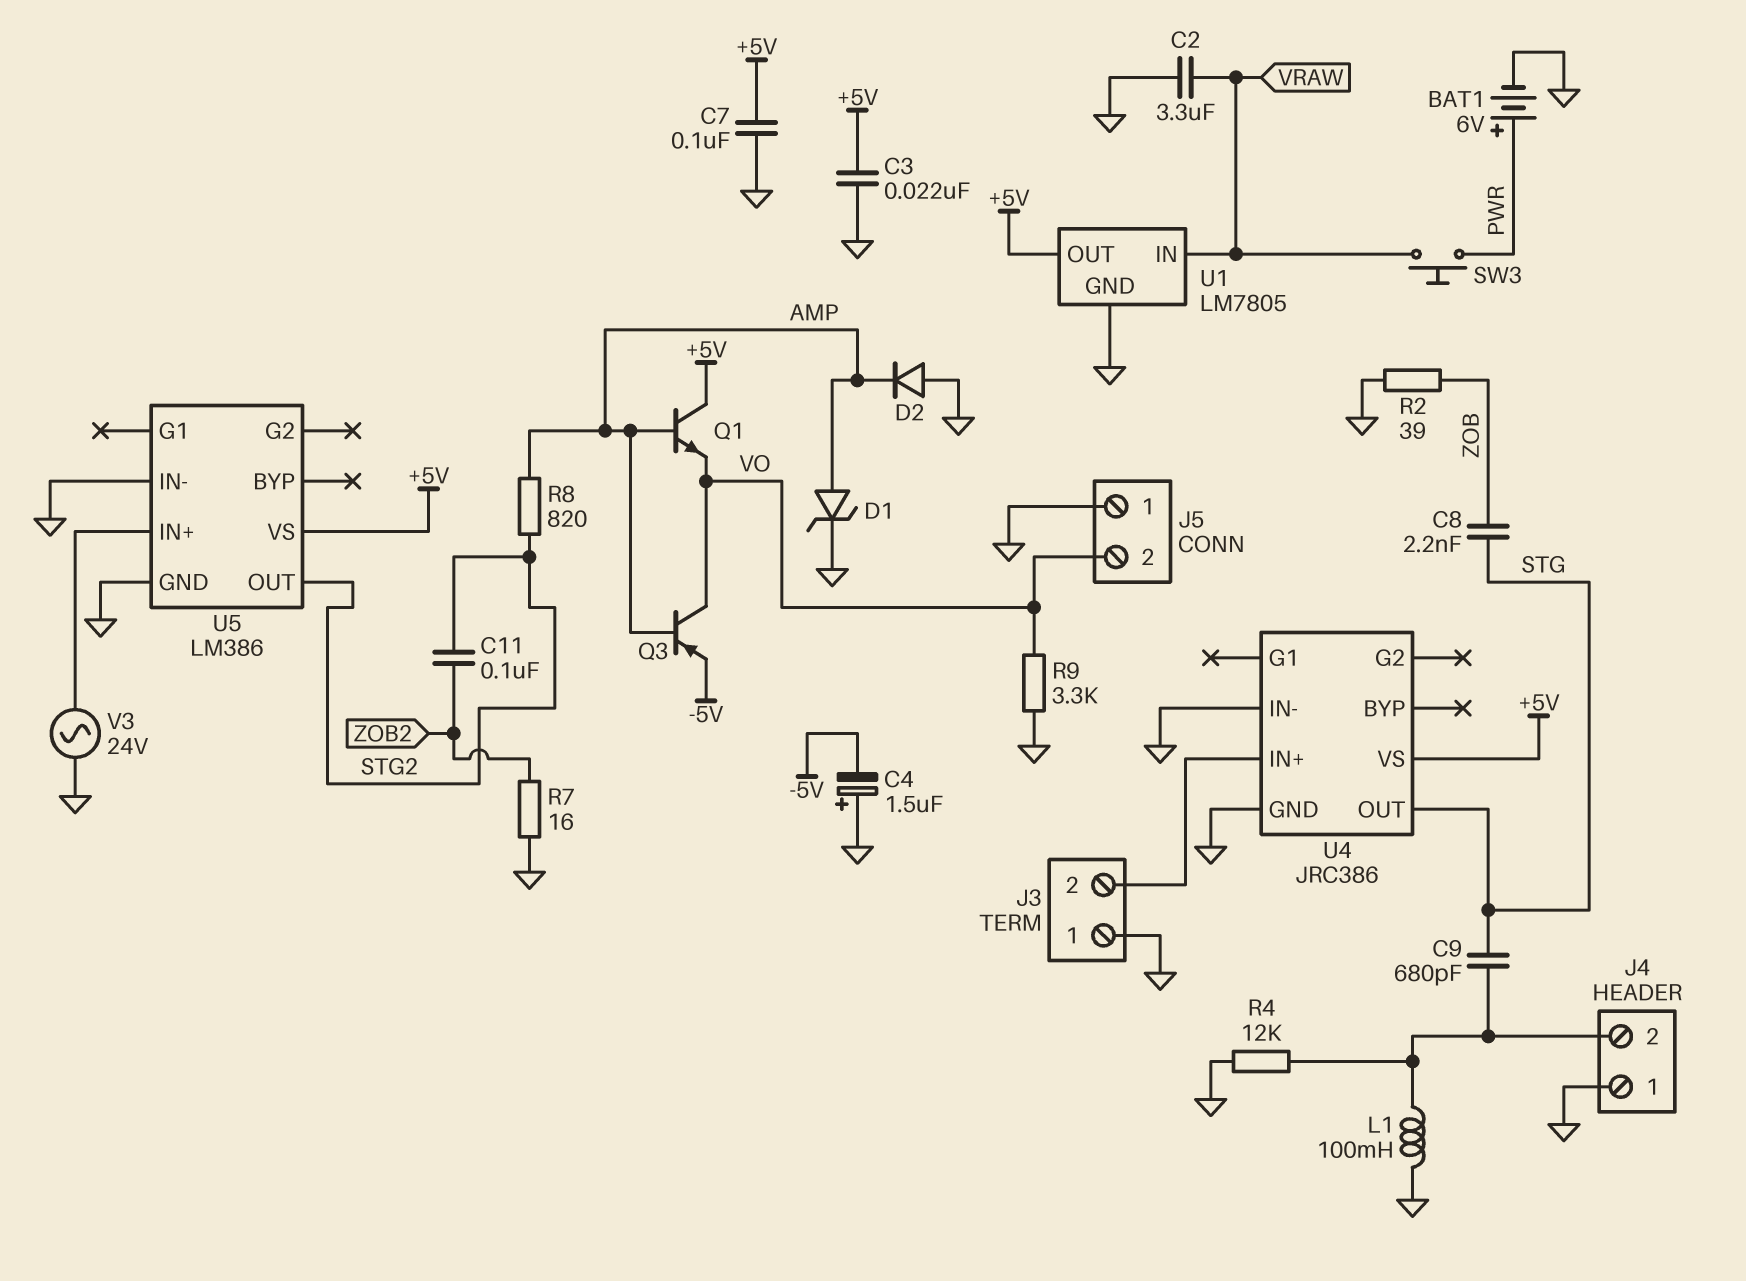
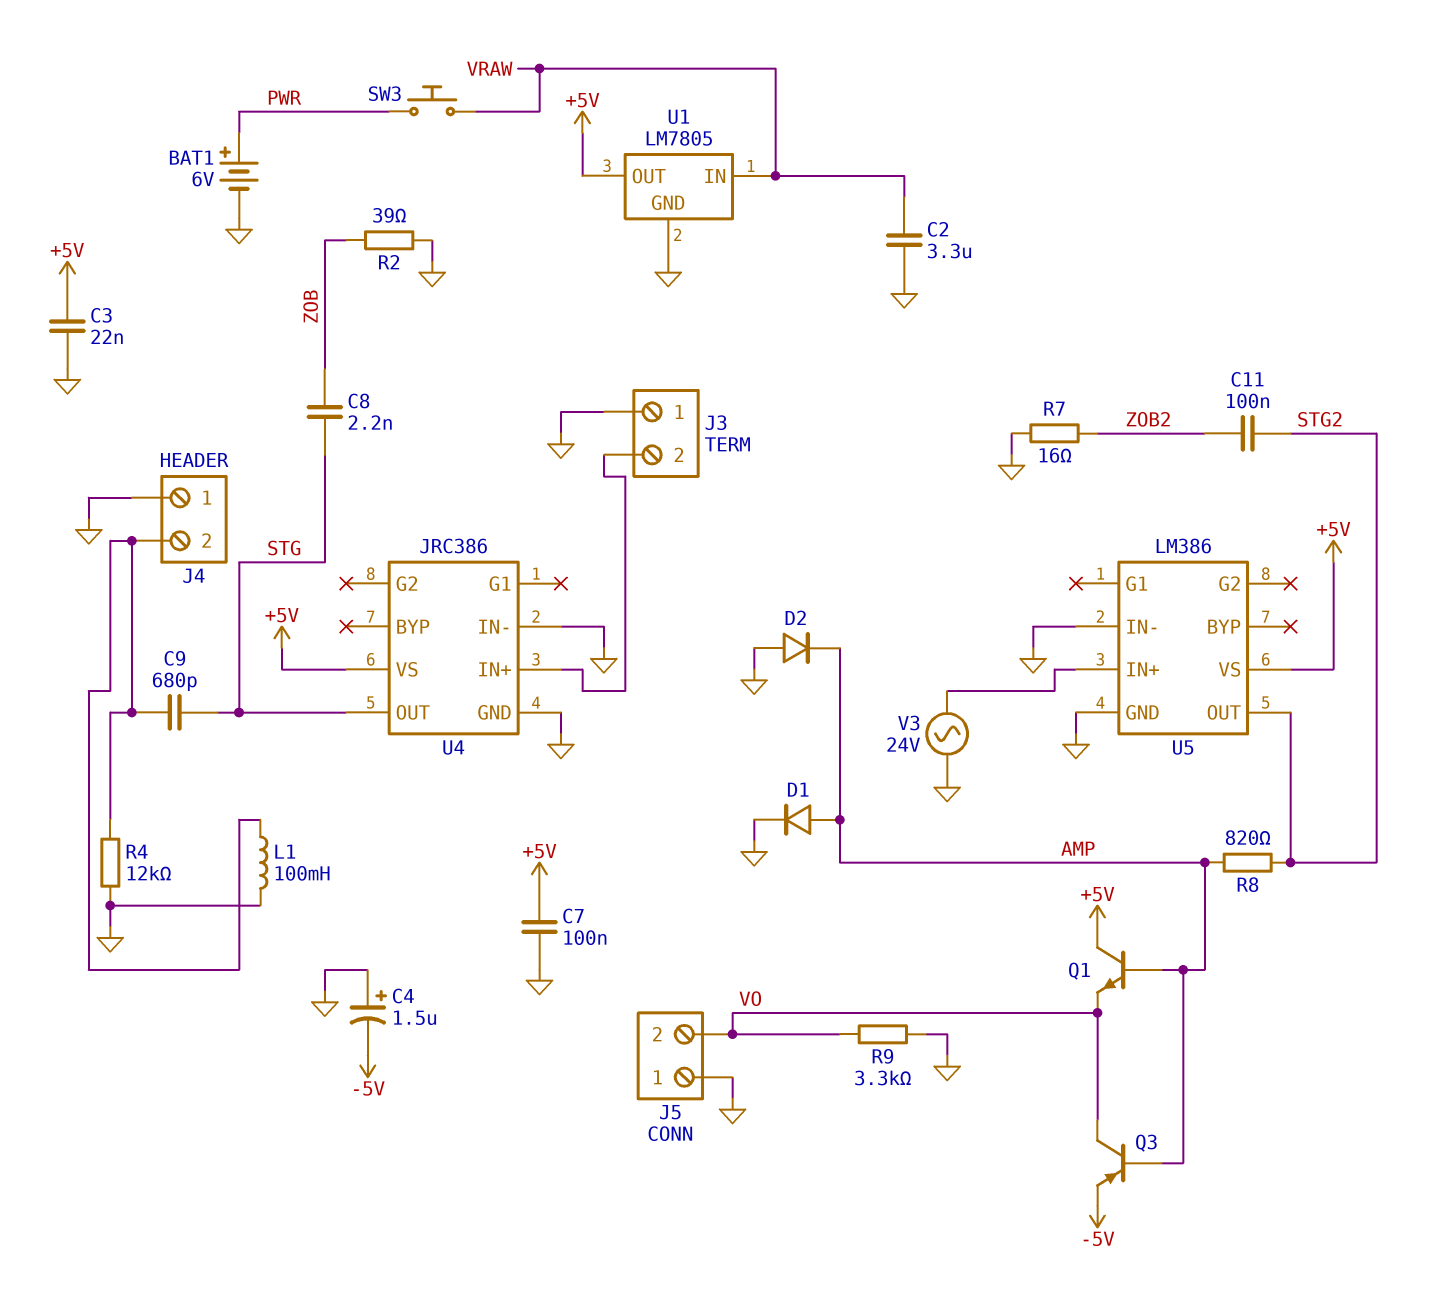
D1: zener (A AMP, K GND) -> diode (A AMP, K GND)

